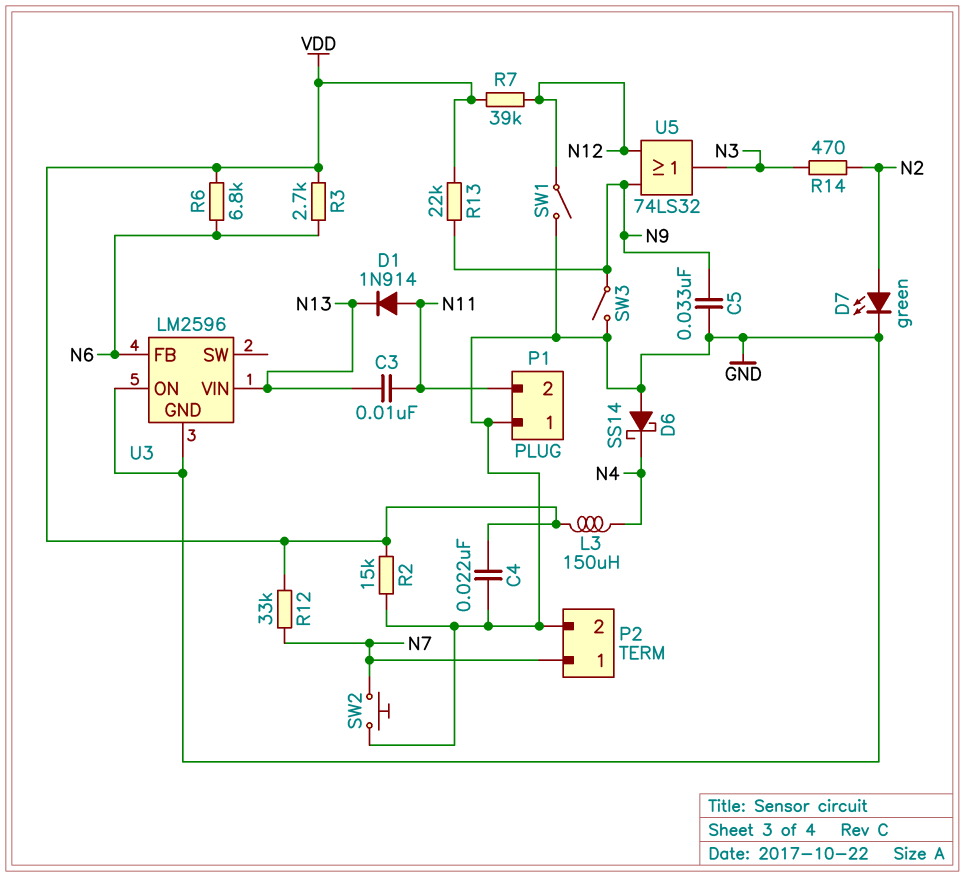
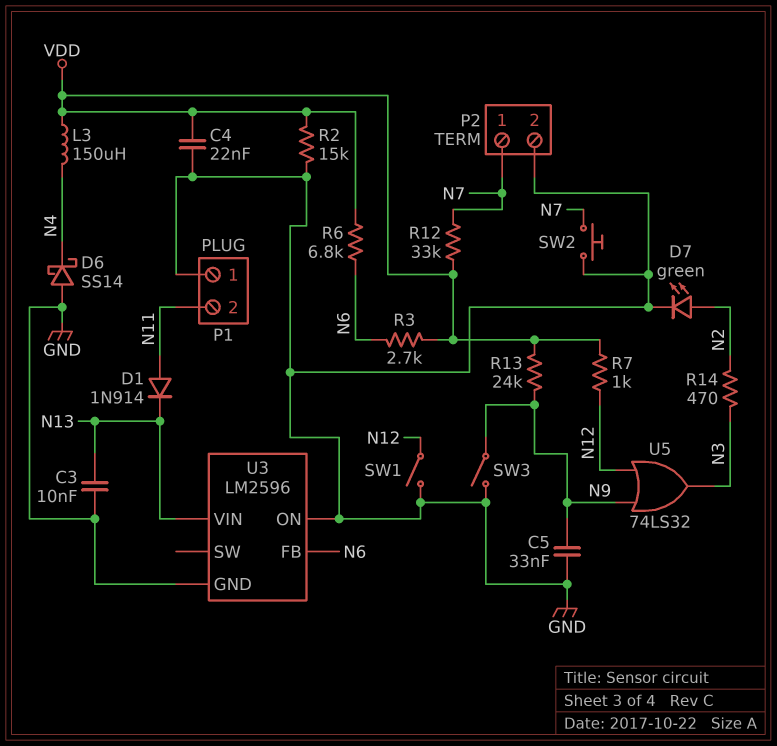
C3: 10nF (N11, N13) -> 10nF (GND, N13)
R7: 39k (N12, VDD) -> 1k (N12, VDD)
R13: 22k (N9, VDD) -> 24k (N9, VDD)

